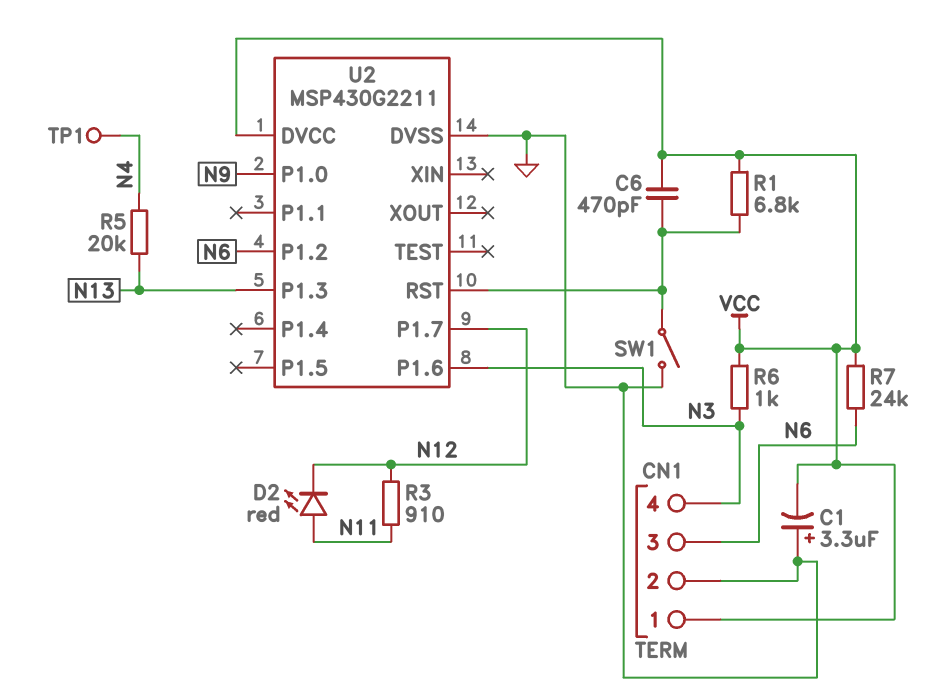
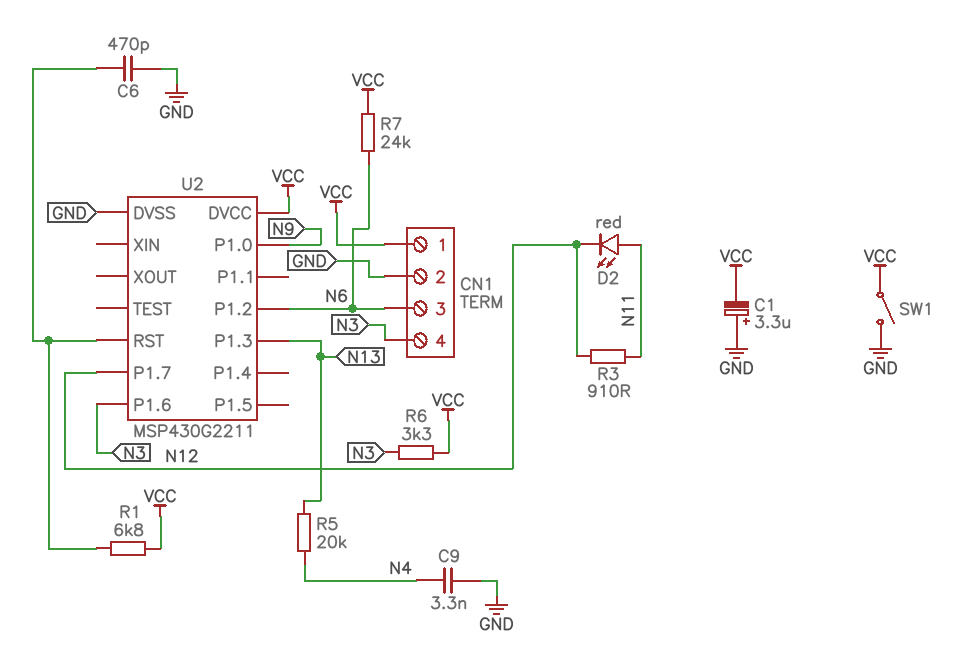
C6: 470pF (U2/RST, VCC) -> 470pF (GND, U2/RST)
C9: none -> 3.3nF (GND, N4)
R6: 1k (N3, VCC) -> 3.3k (N3, VCC)
SW1: switch (GND, U2/RST) -> switch (GND, VCC)
TP1: test point (N4) -> none

